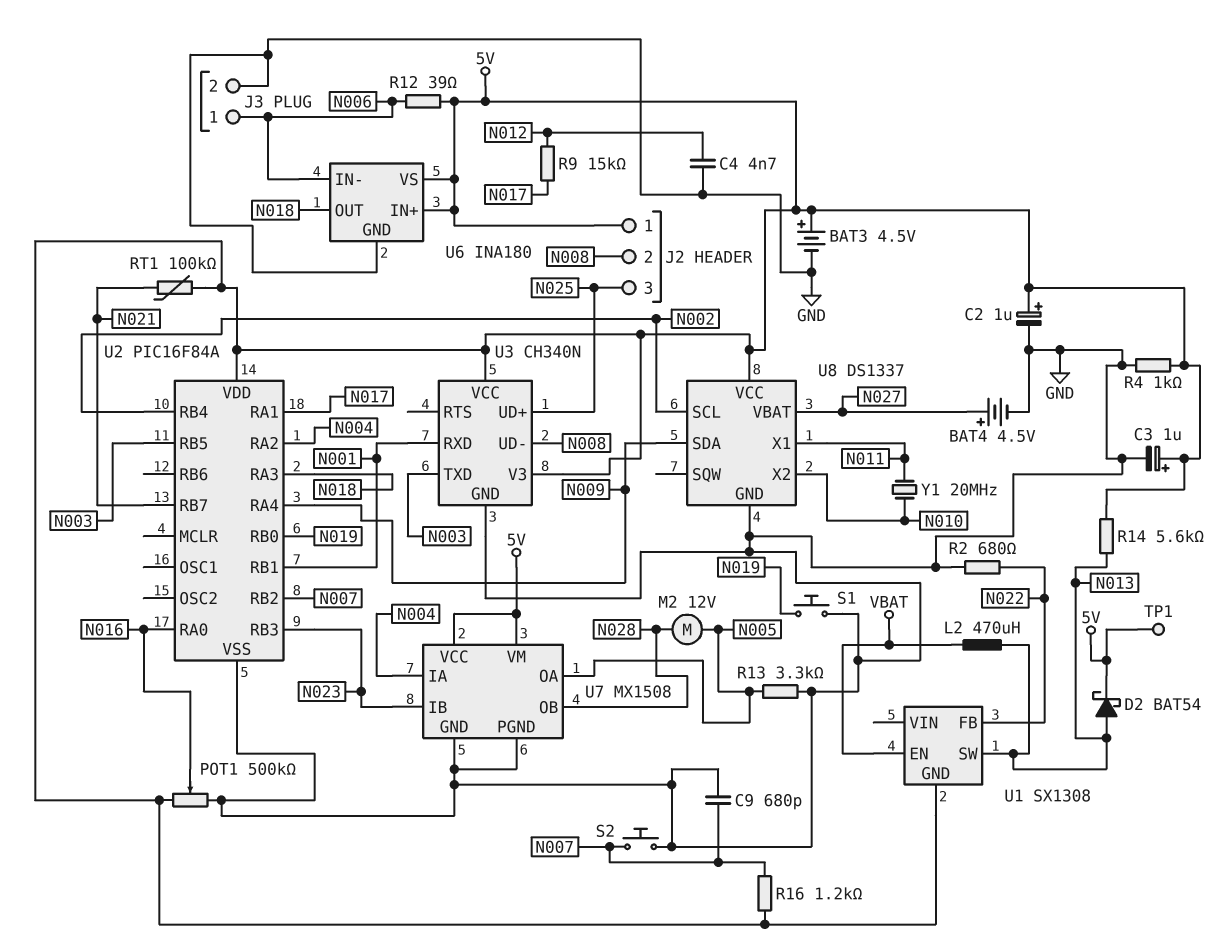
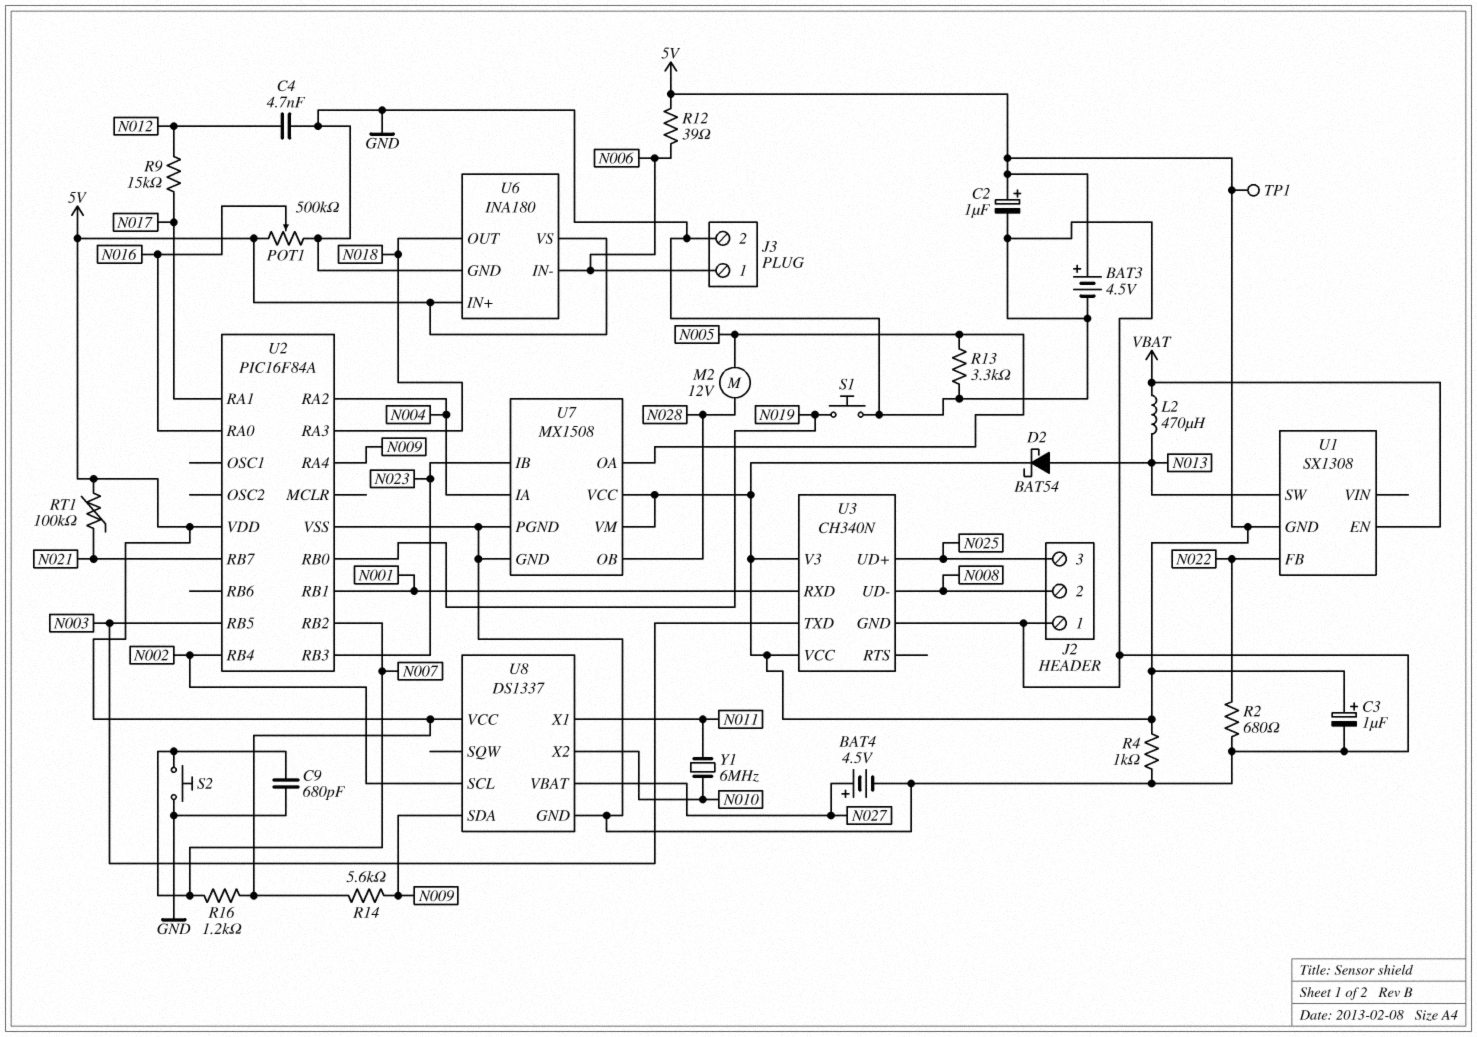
J2 pin 1: 5V -> GND
R14: 5.6k (5V, N013) -> 5.6k (5V, N009)
Y1: 20MHz (N010, N011) -> 6MHz (N010, N011)

